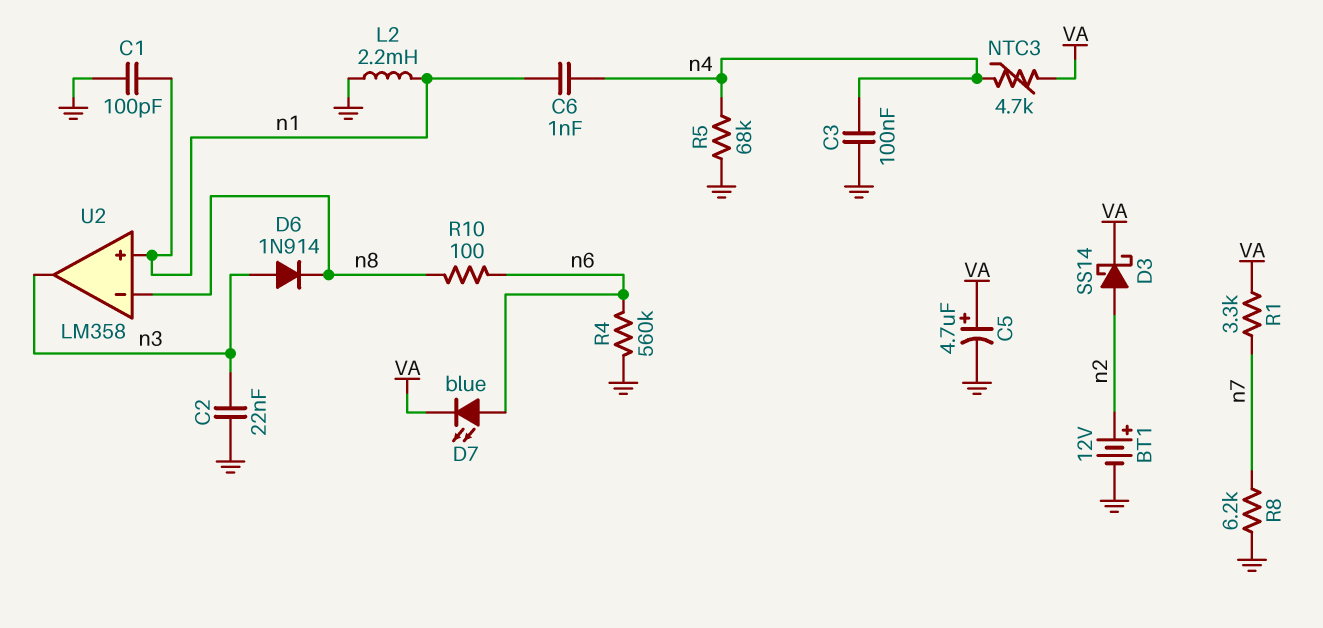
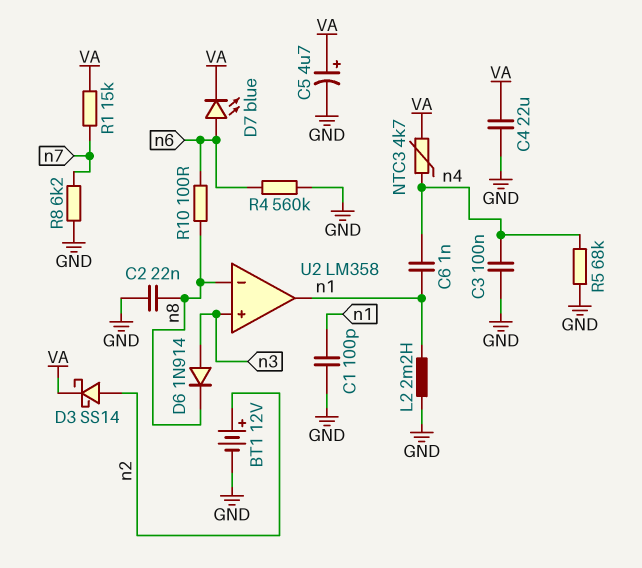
C2: 22nF (GND, n3) -> 22nF (GND, n8)
C4: none -> 22uF (GND, VA)
R1: 3.3k (VA, n7) -> 15k (VA, n7)
U2 pin in+: n1 -> n3
U2 pin out: n3 -> n1

